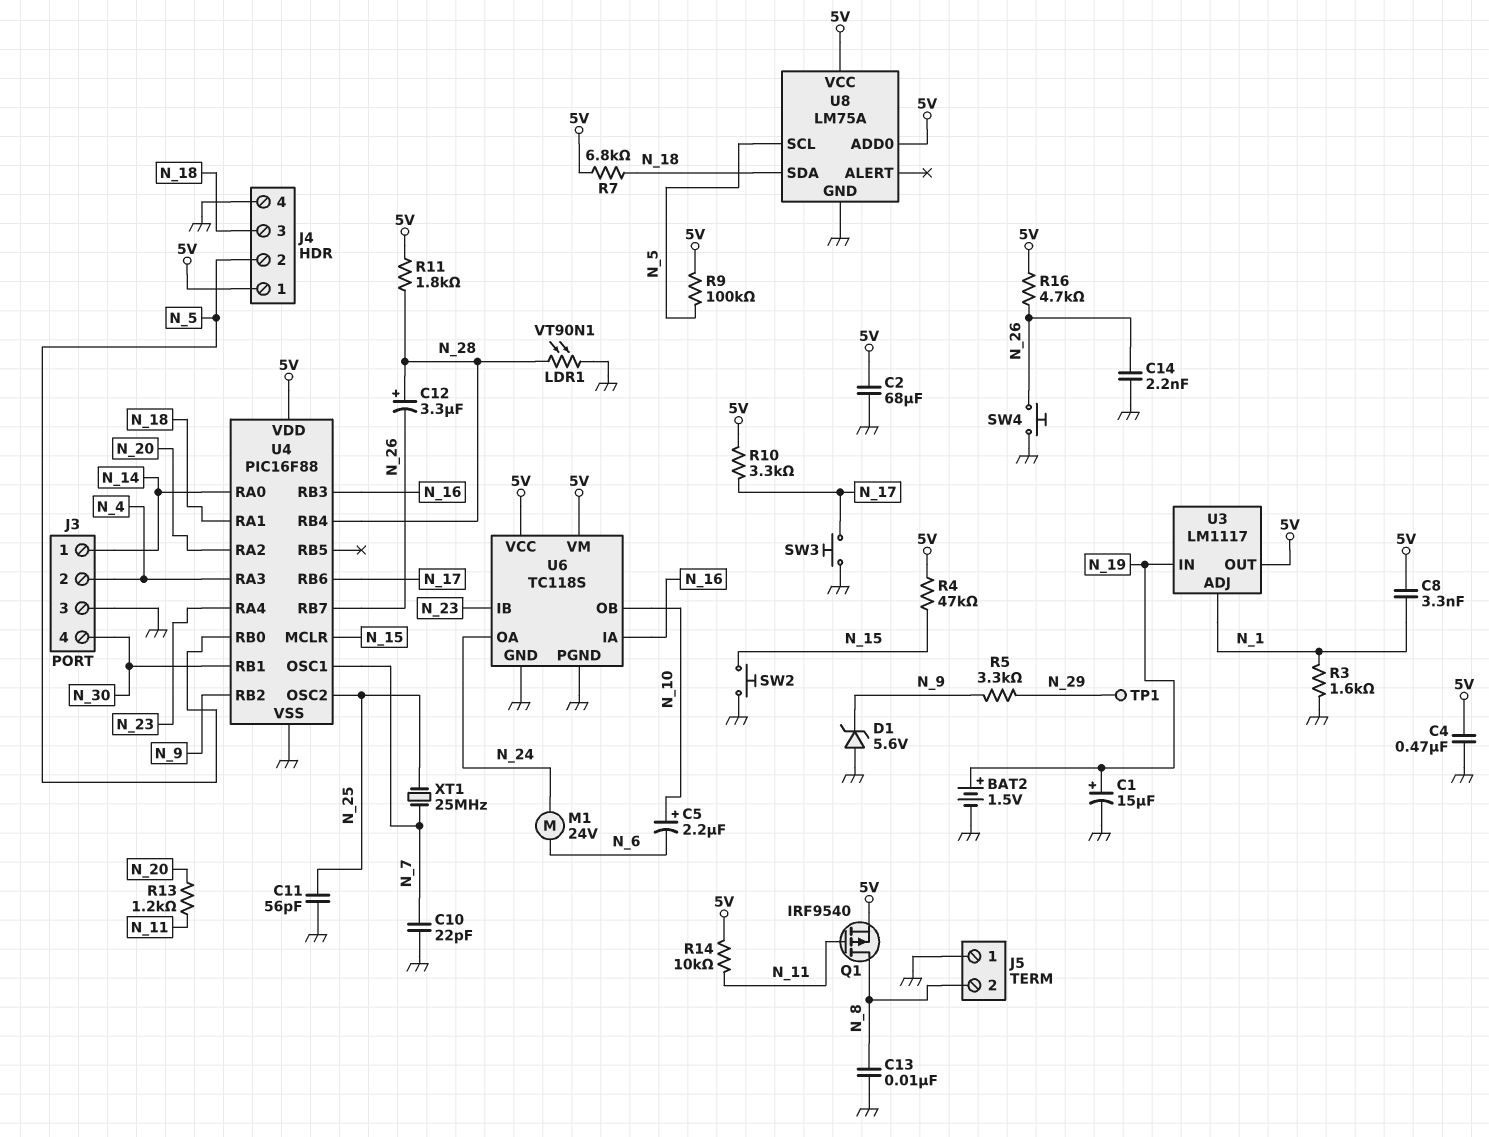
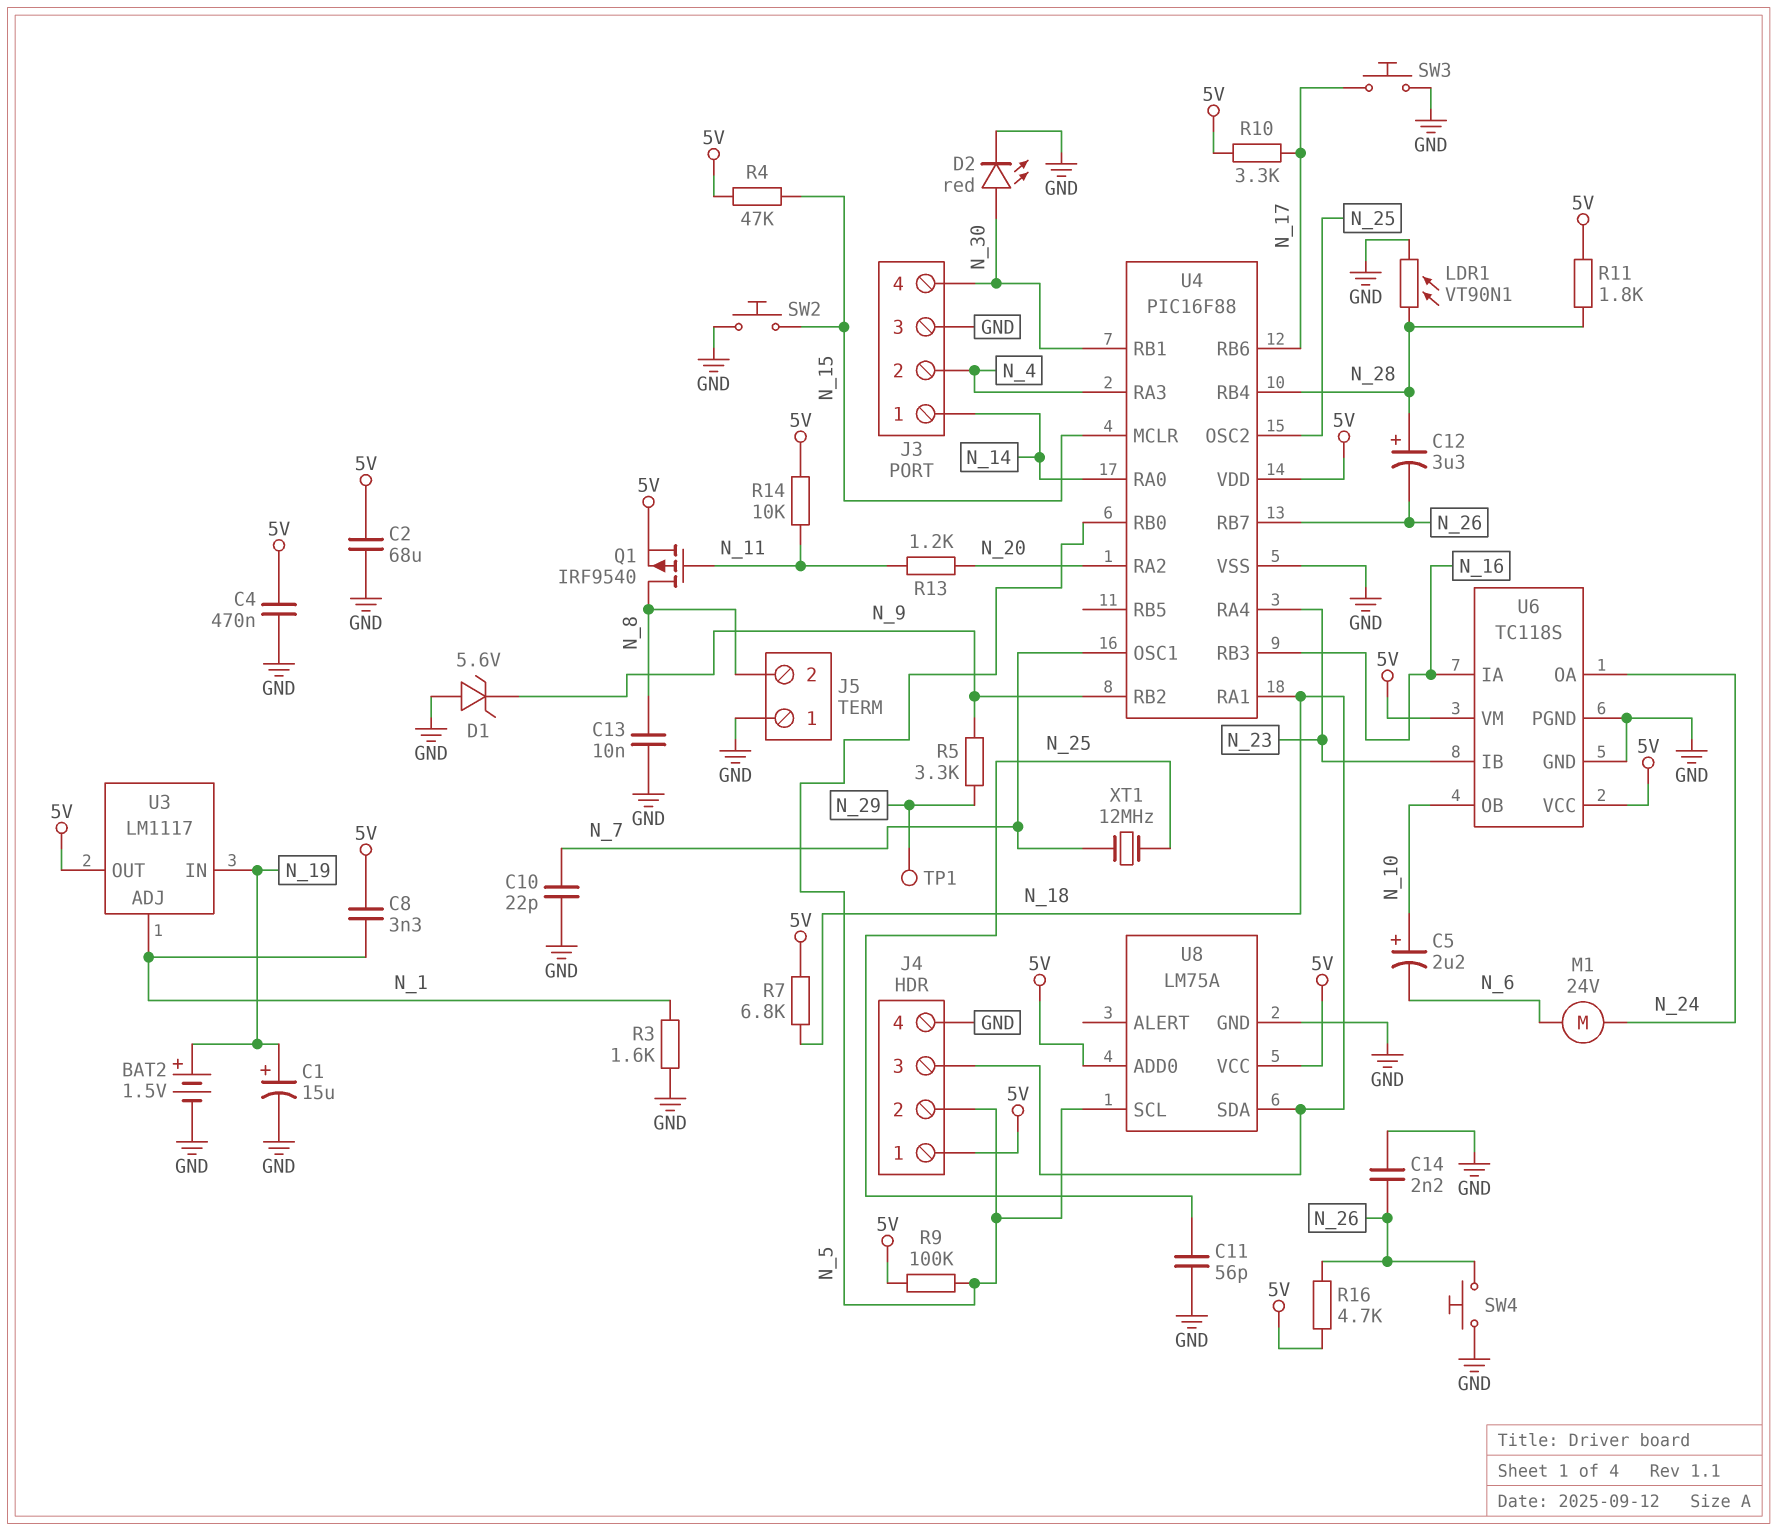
D2: none -> LED red (A N_30, K GND)
XT1: 25MHz (N_7, N_25) -> 12MHz (N_7, N_25)

